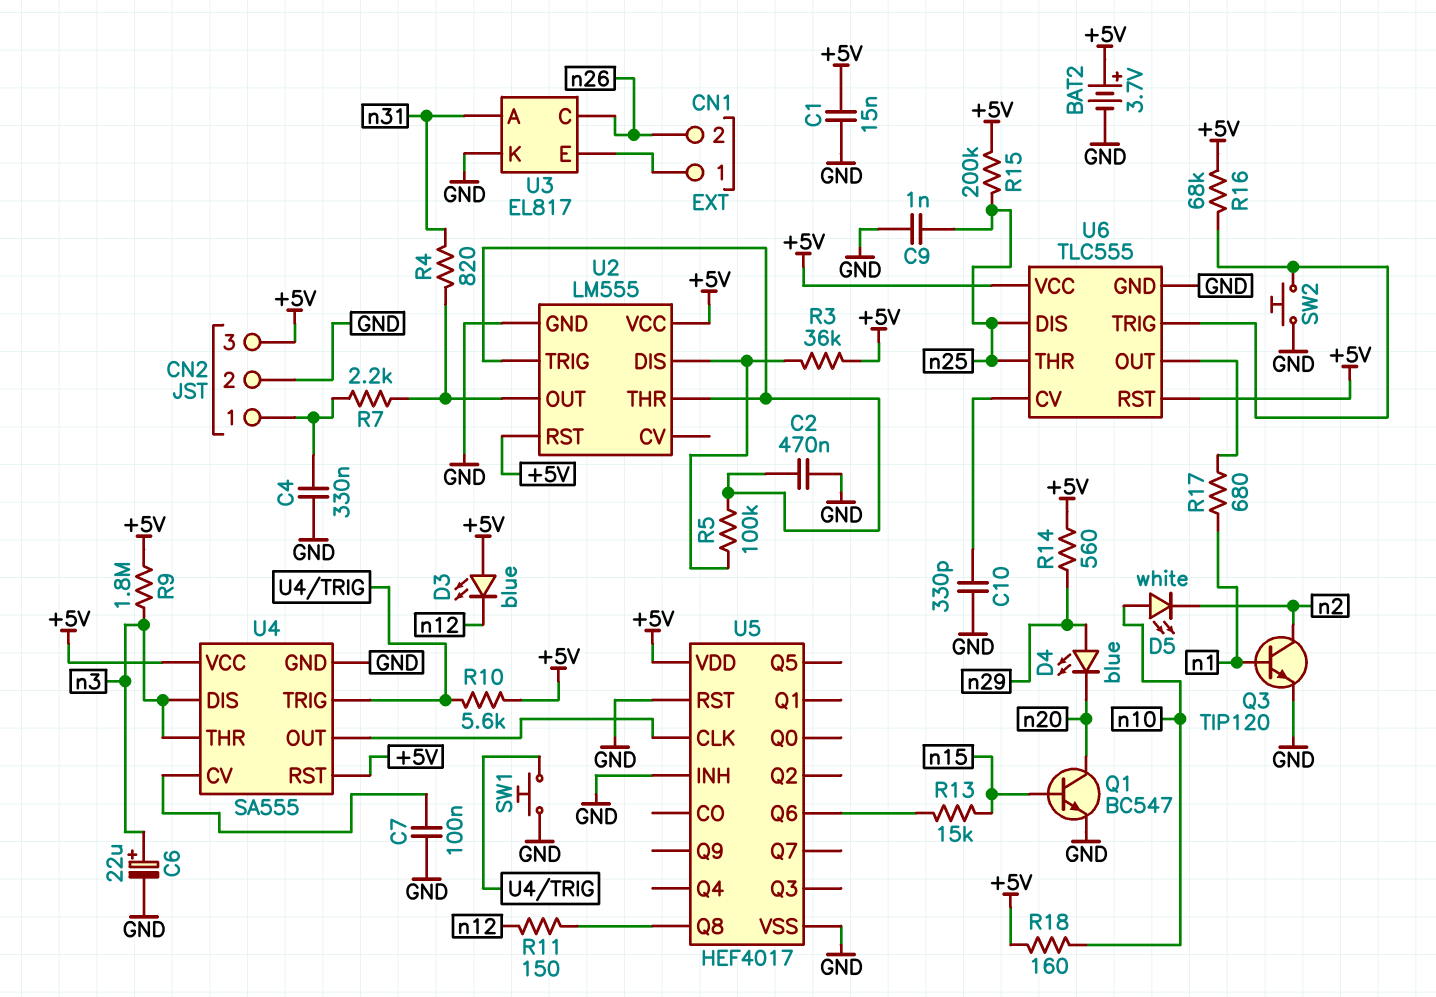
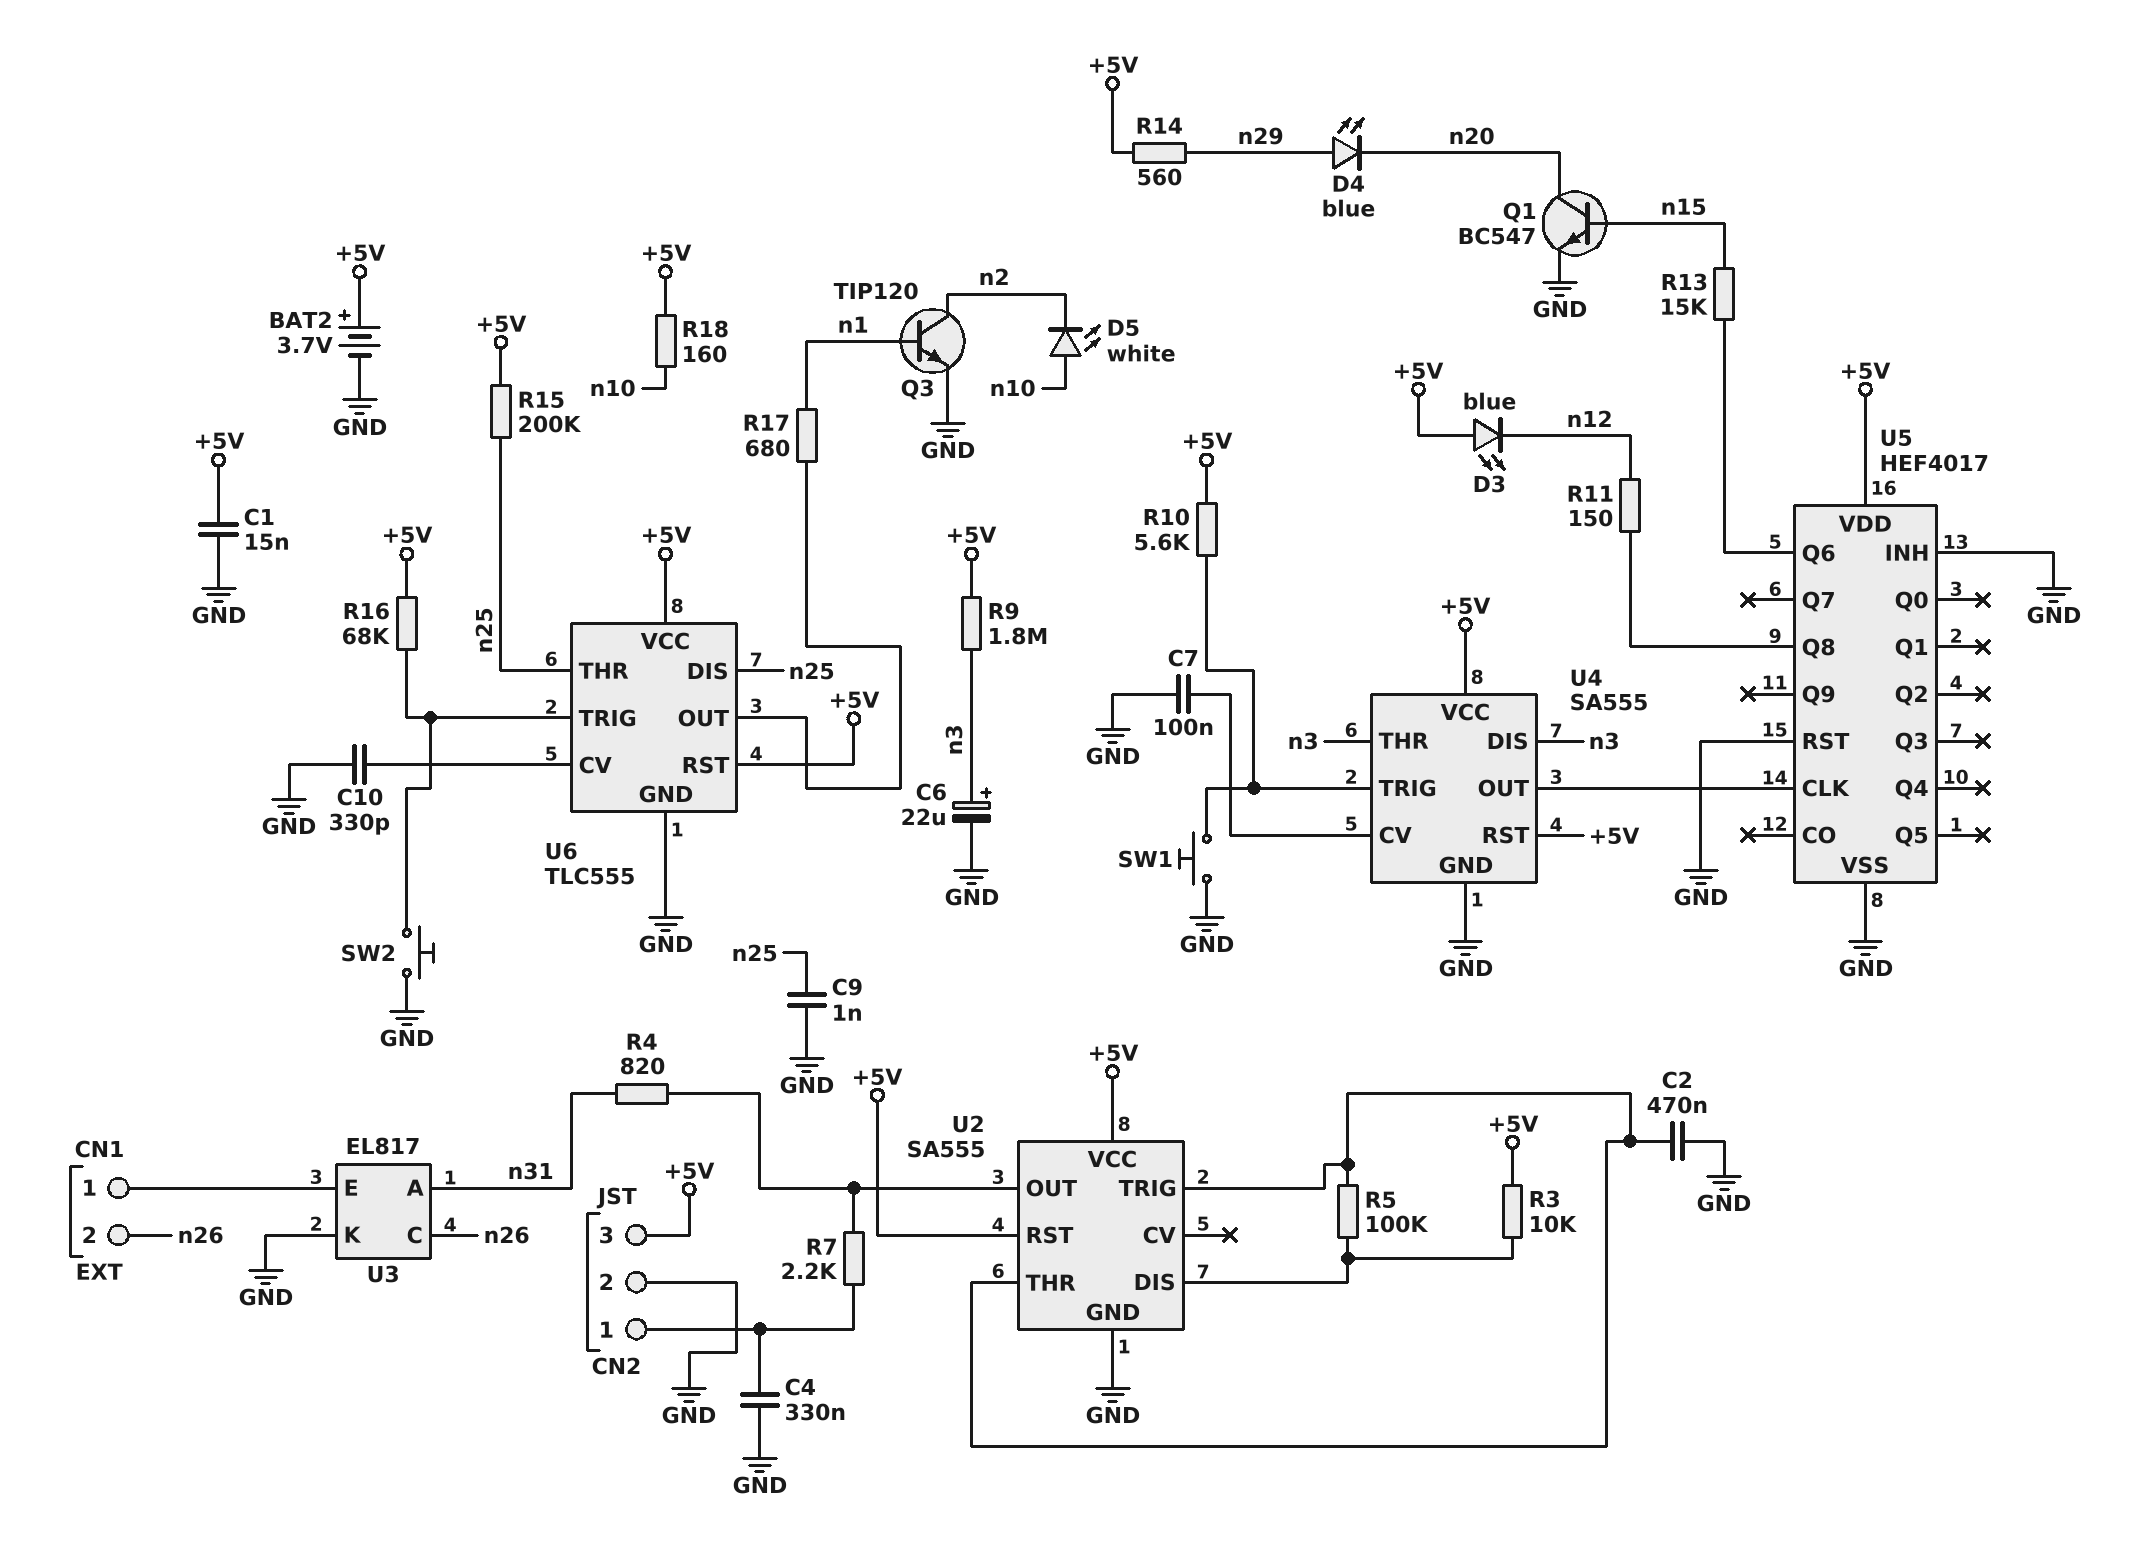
R3: 36k (+5V, U2/DIS) -> 10k (+5V, U2/DIS)
U2: LM555 -> SA555

